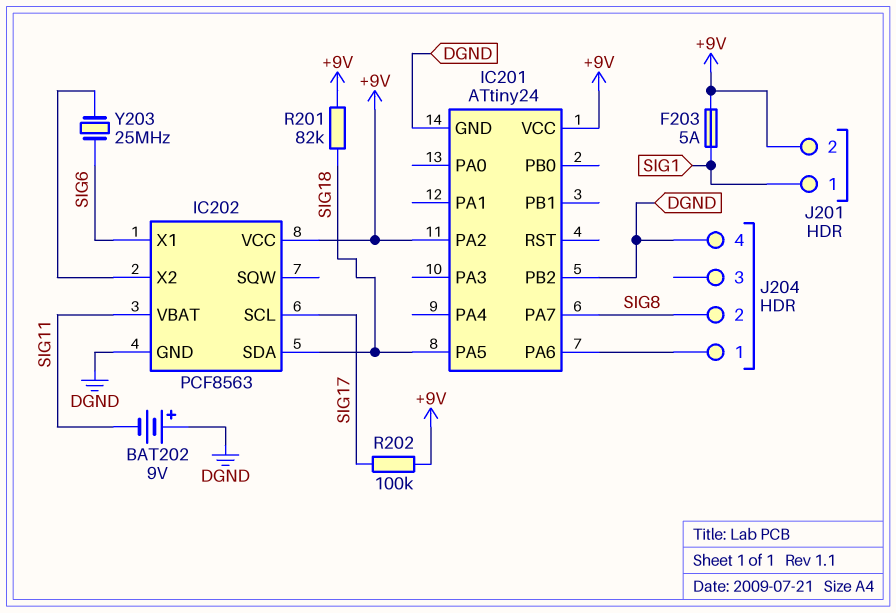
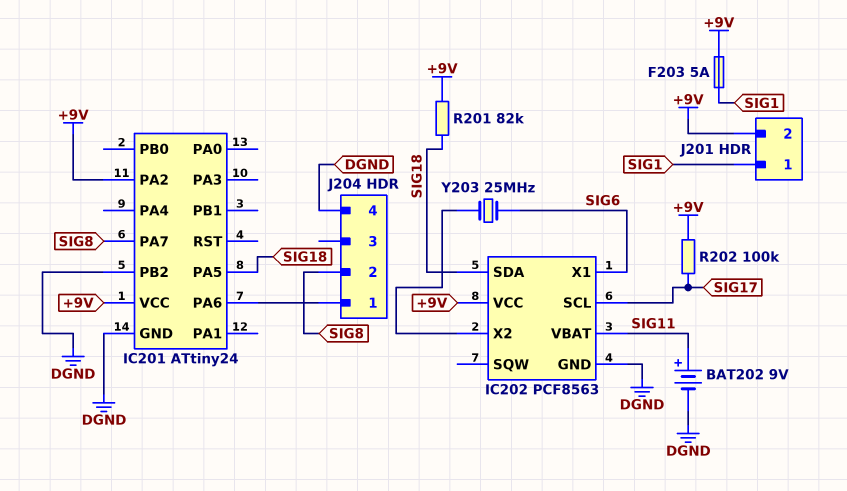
BAT202: 9V (plus DGND, minus SIG11) -> 9V (plus SIG11, minus DGND)

